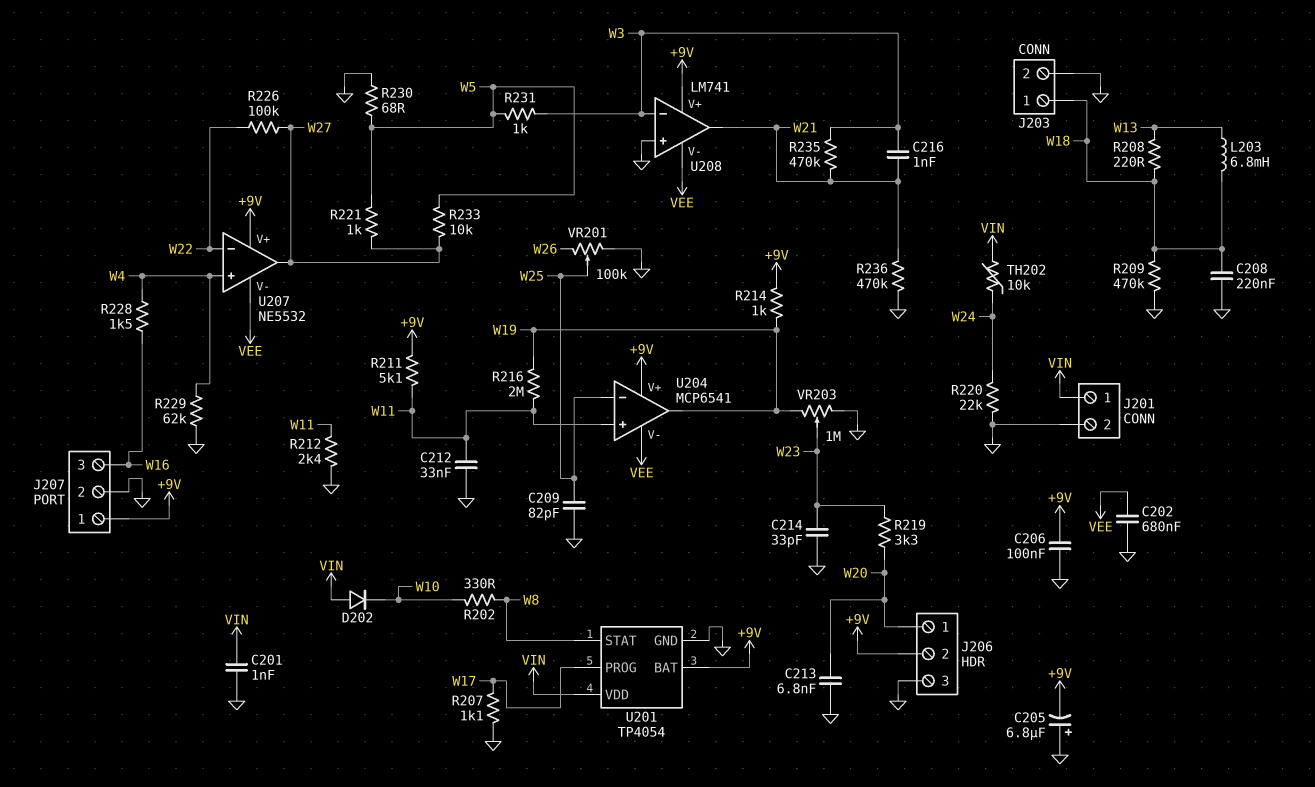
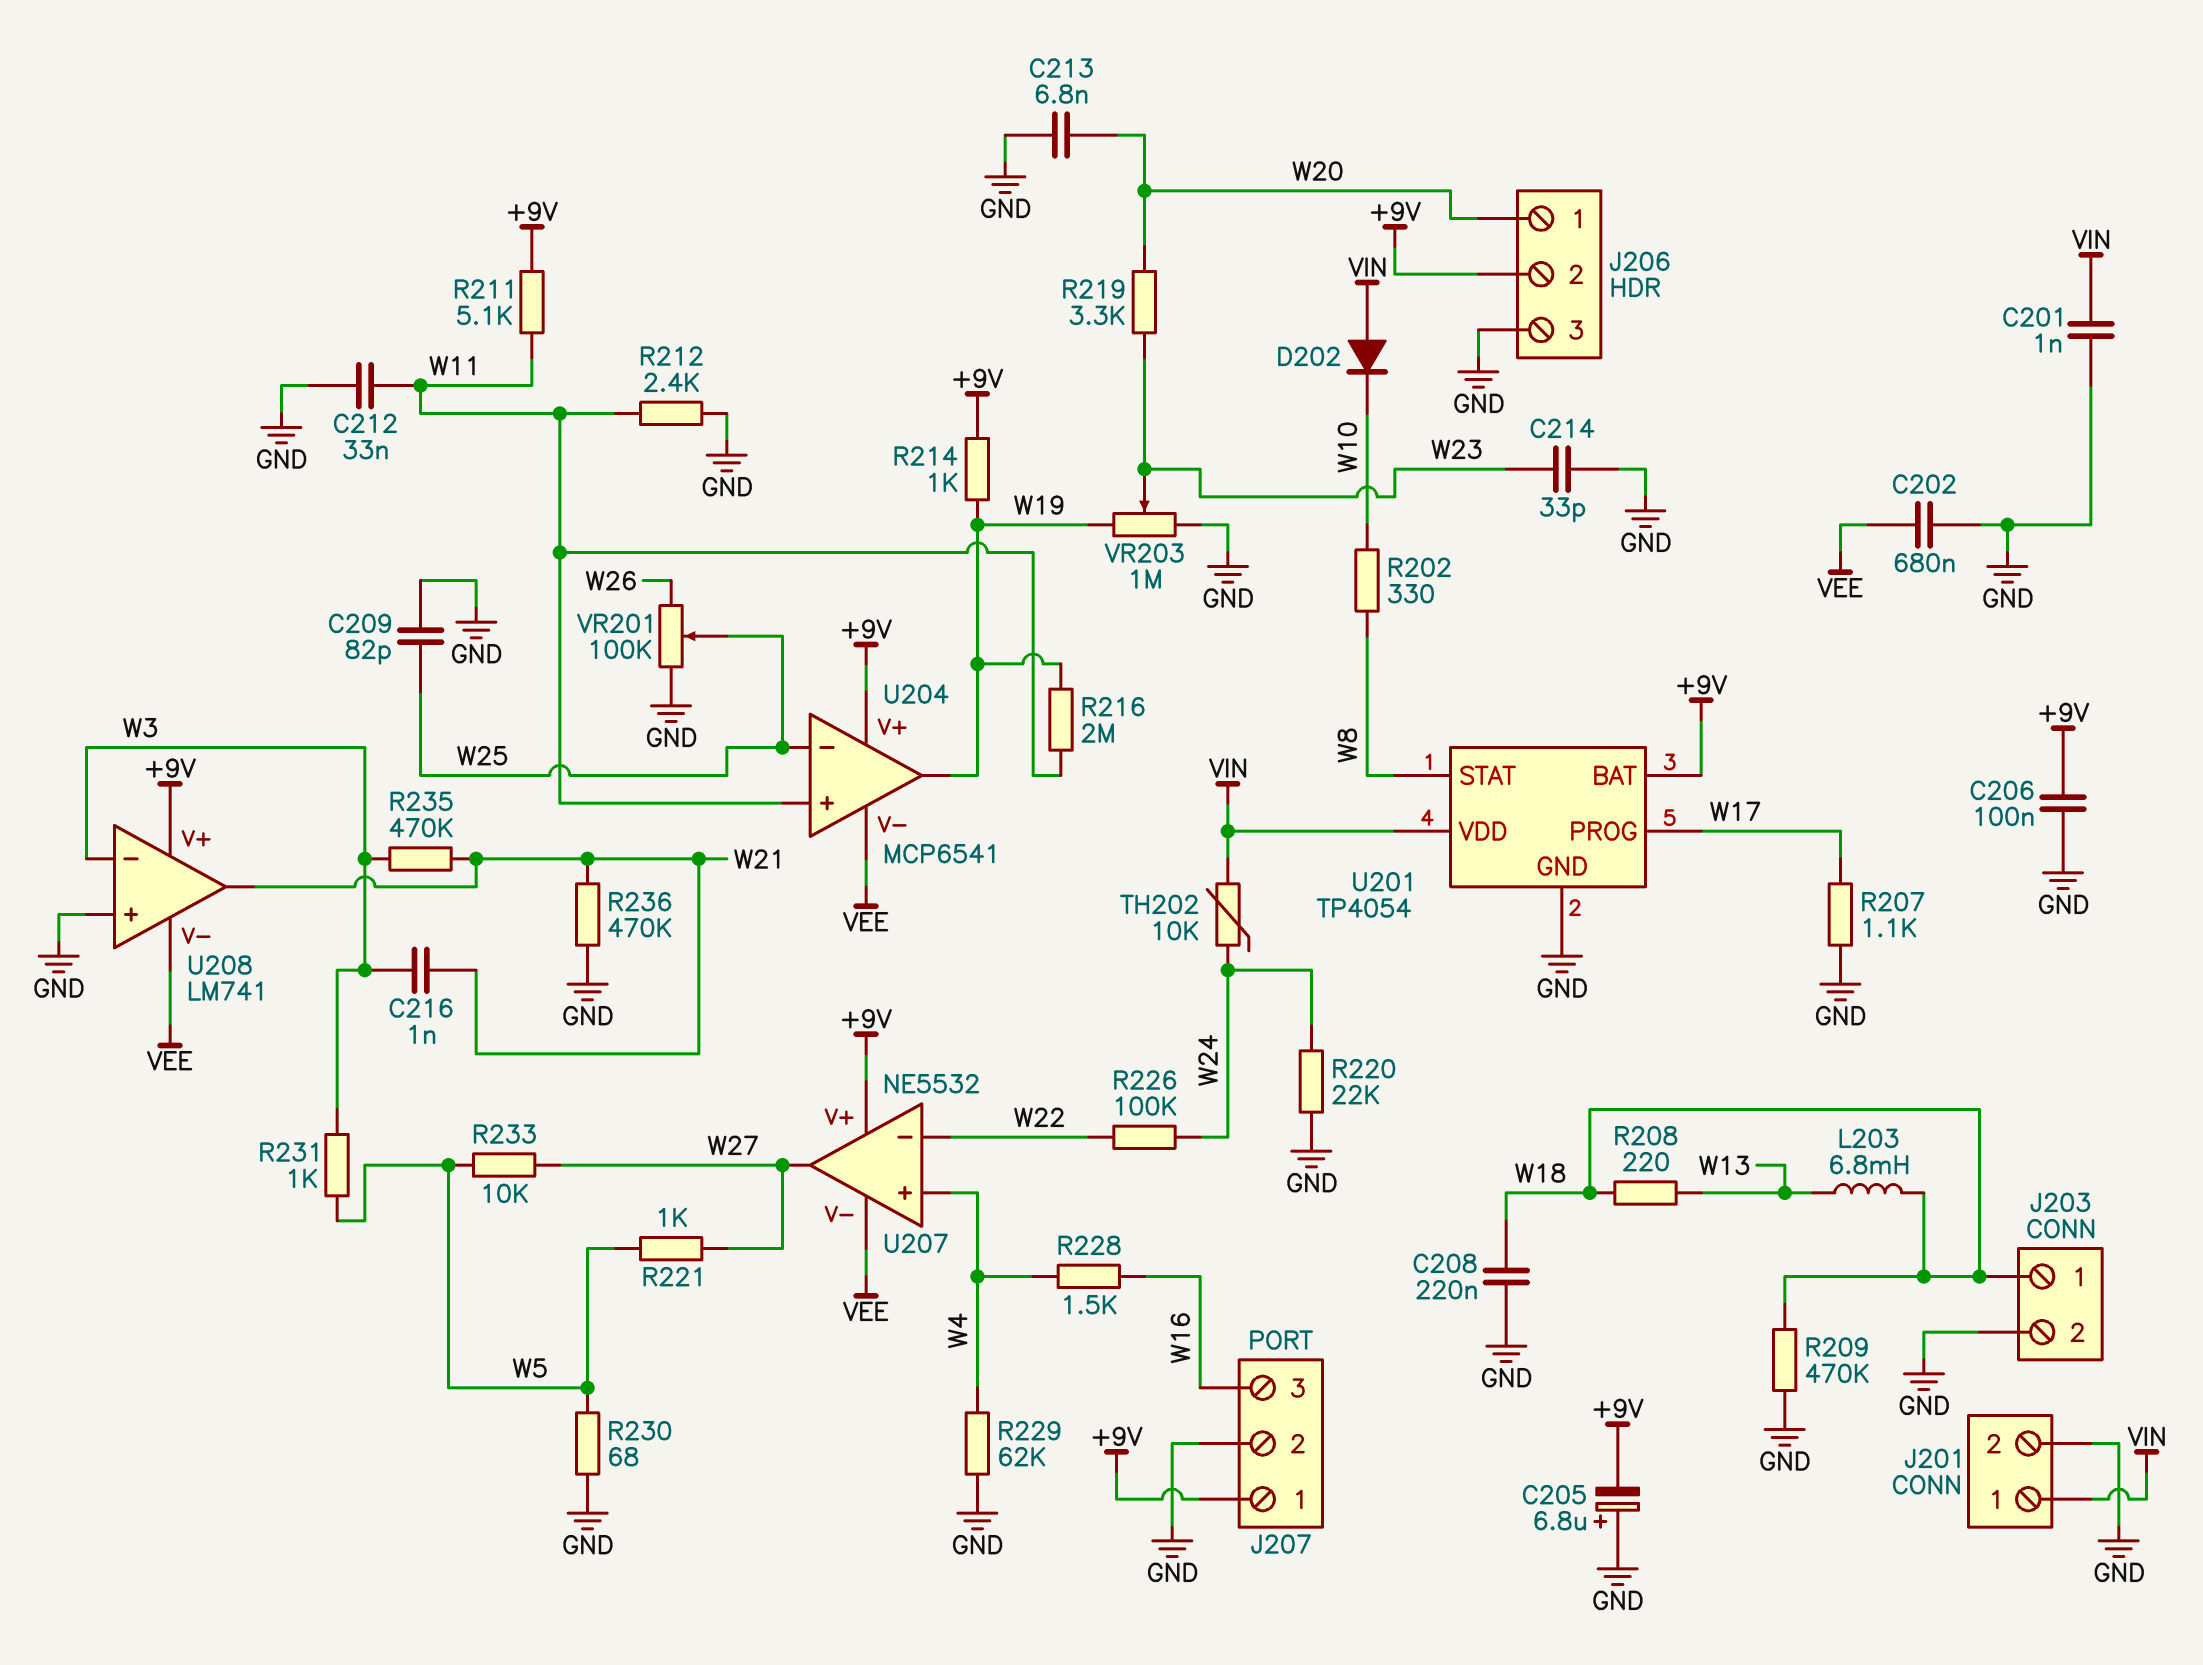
R226: 100k (W22, W27) -> 100k (W22, W24)

